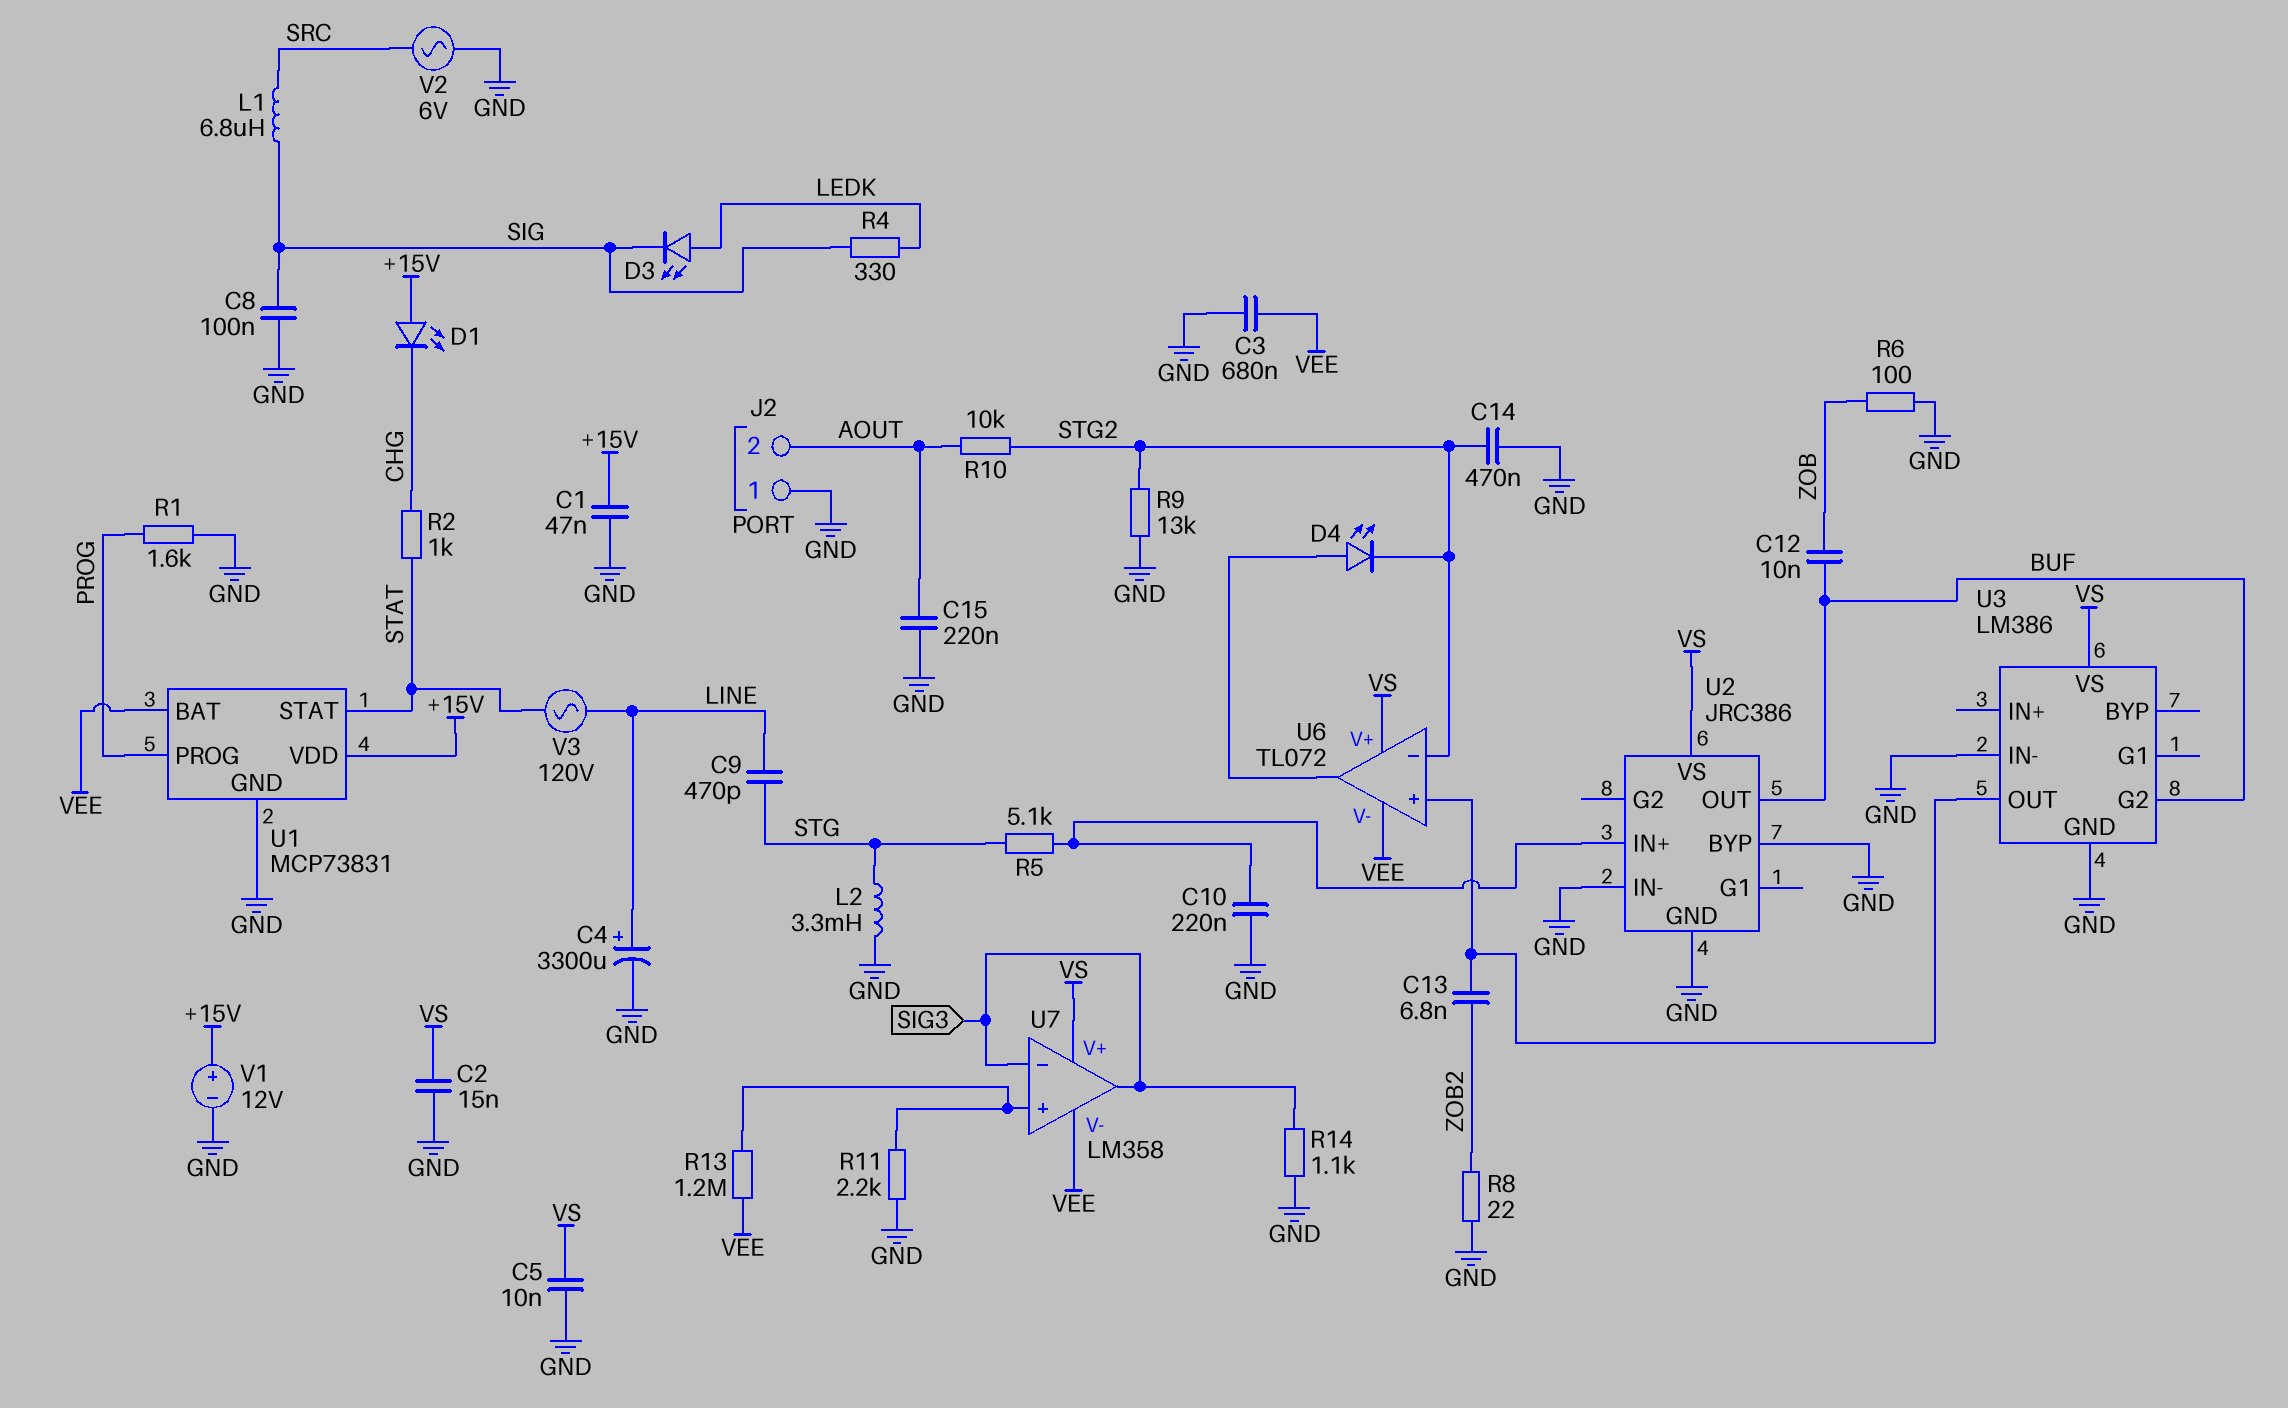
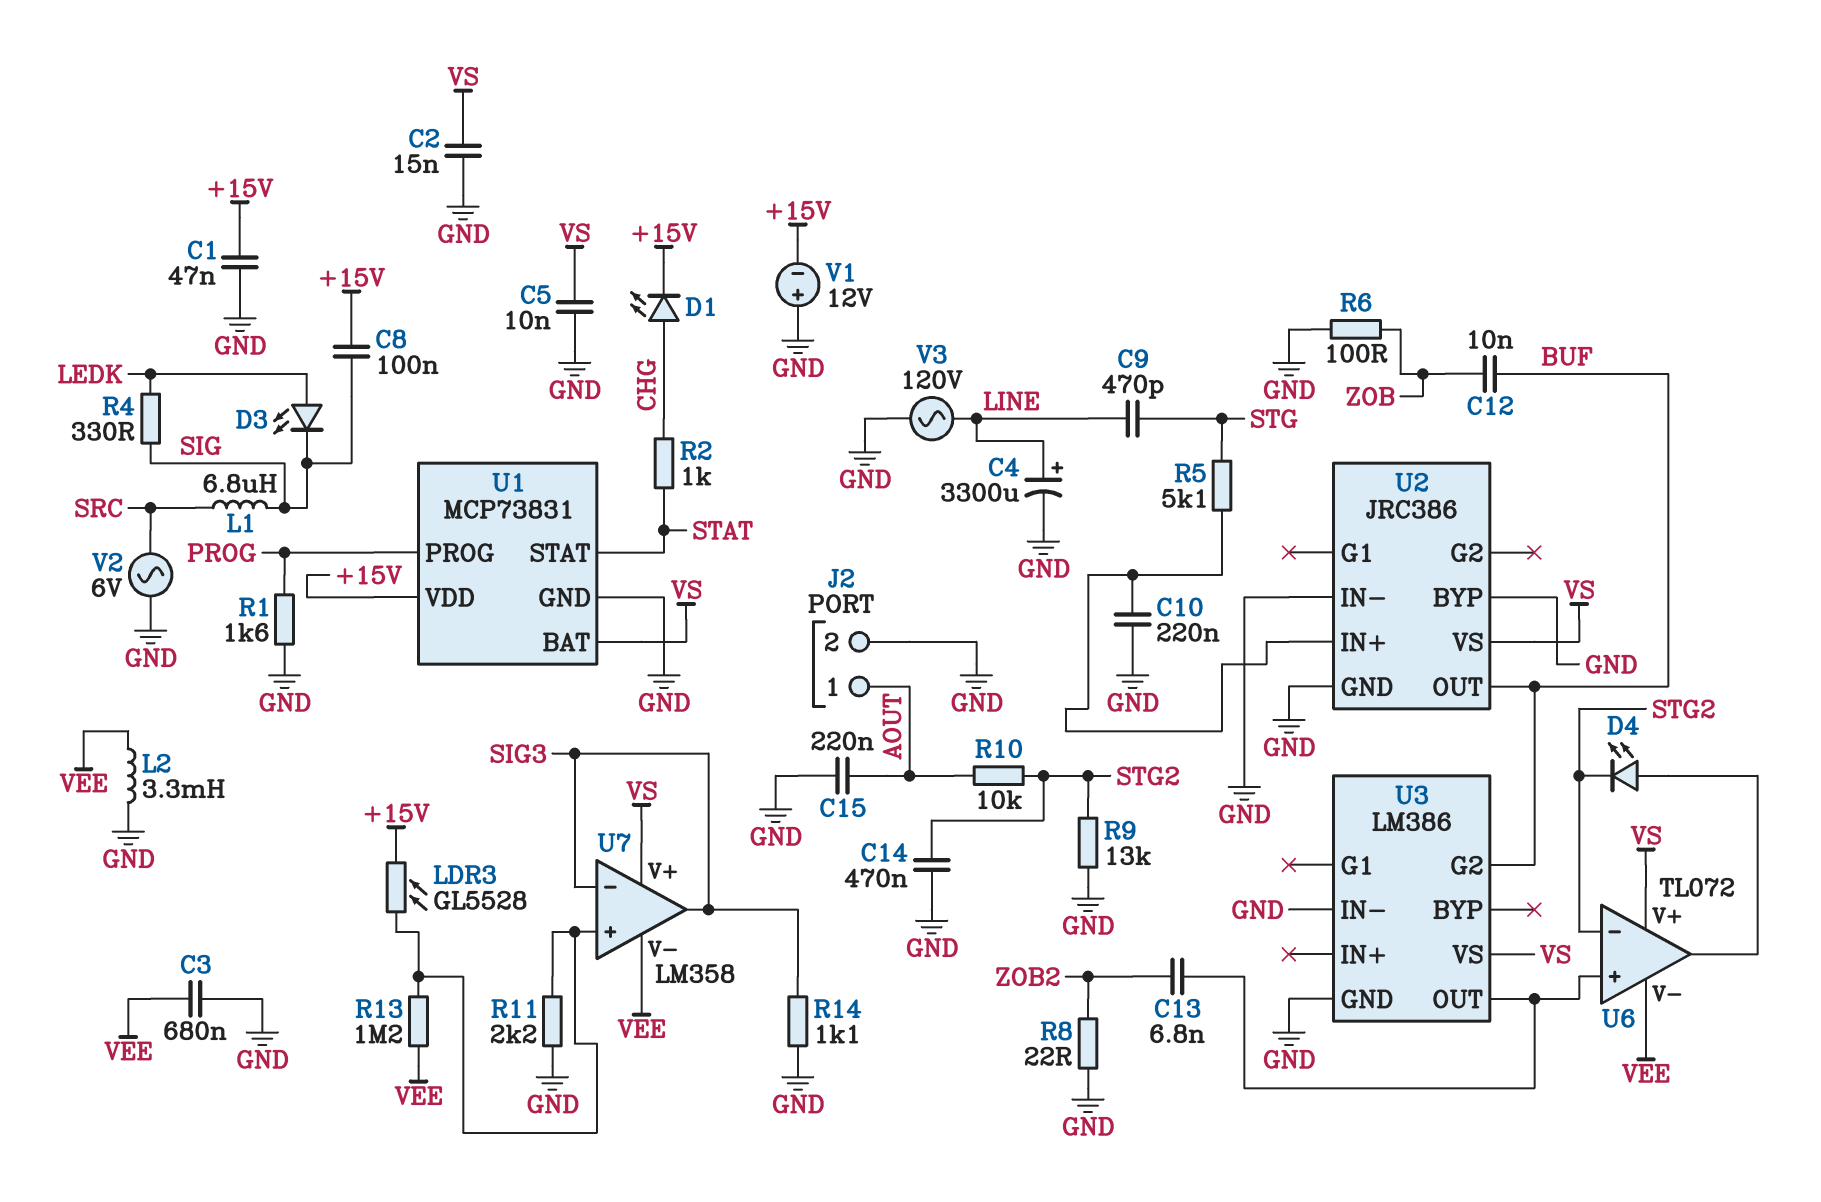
C8: 100nF (GND, SIG) -> 100nF (+15V, SIG)
D1: LED (A +15V, K CHG) -> LED (A CHG, K +15V)
J2 pin 1: GND -> AOUT
J2 pin 2: AOUT -> GND
L2: 3.3mH (GND, STG) -> 3.3mH (GND, VEE)
LDR3: none -> GL5528 (+15V, U7/in+)
U1 pin BAT: VEE -> VS
V1: 12V (plus +15V, minus GND) -> 12V (plus GND, minus +15V)
V3: AC 120V (LINE, STAT) -> AC 120V (GND, LINE)

